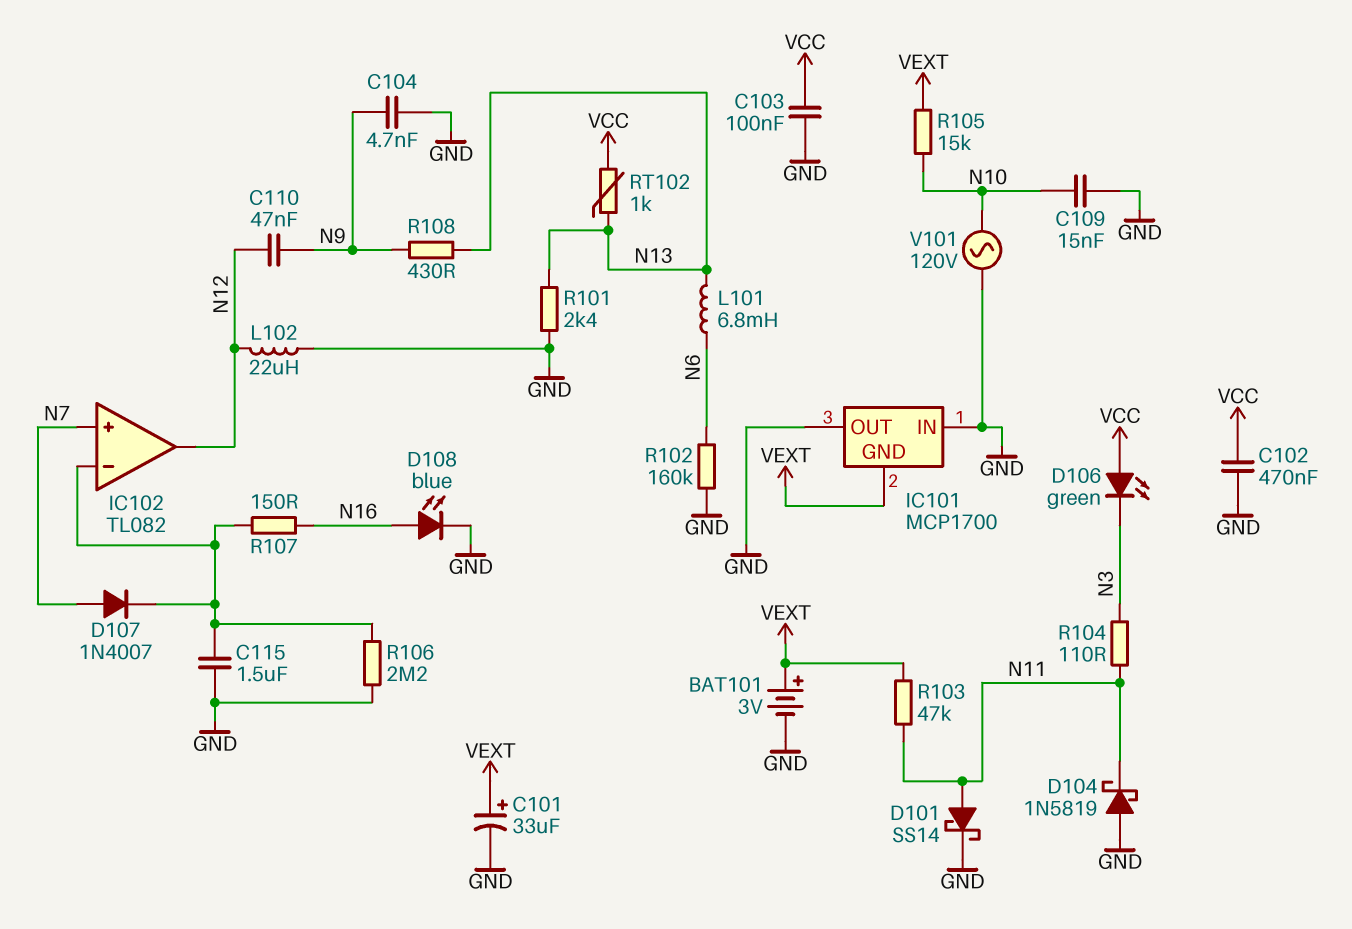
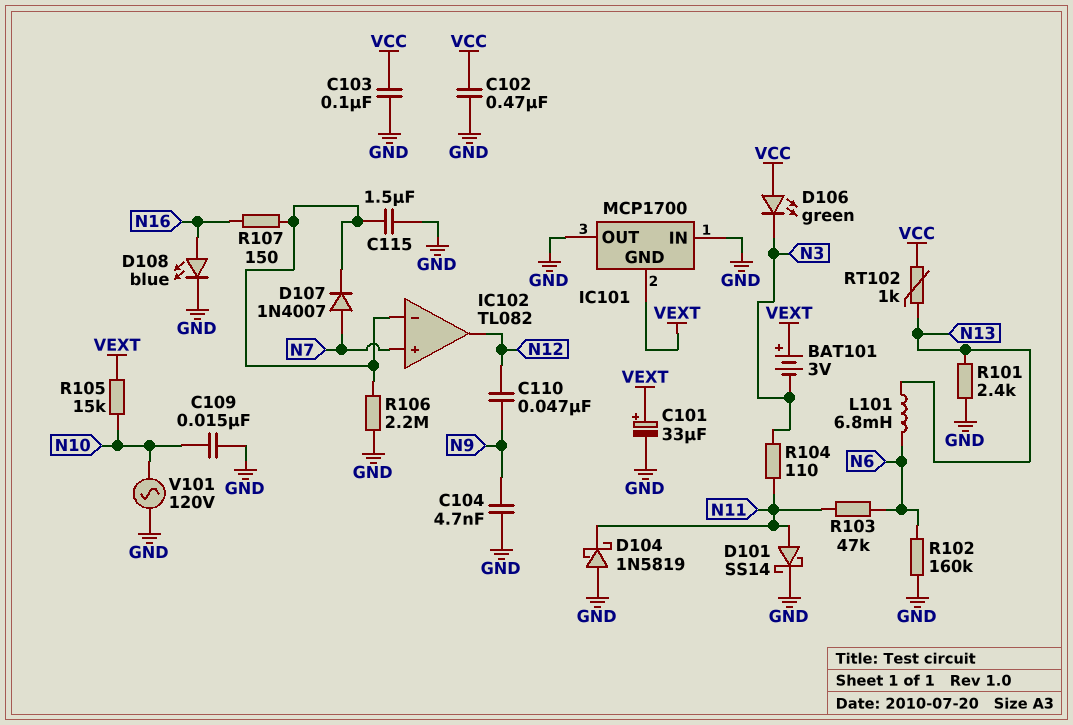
BAT101: 3V (plus VEXT, minus GND) -> 3V (plus VEXT, minus N3)
L102: 22uH (GND, N12) -> none
R103: 47k (N11, VEXT) -> 47k (N6, N11)
R108: 430 (N9, N13) -> none

